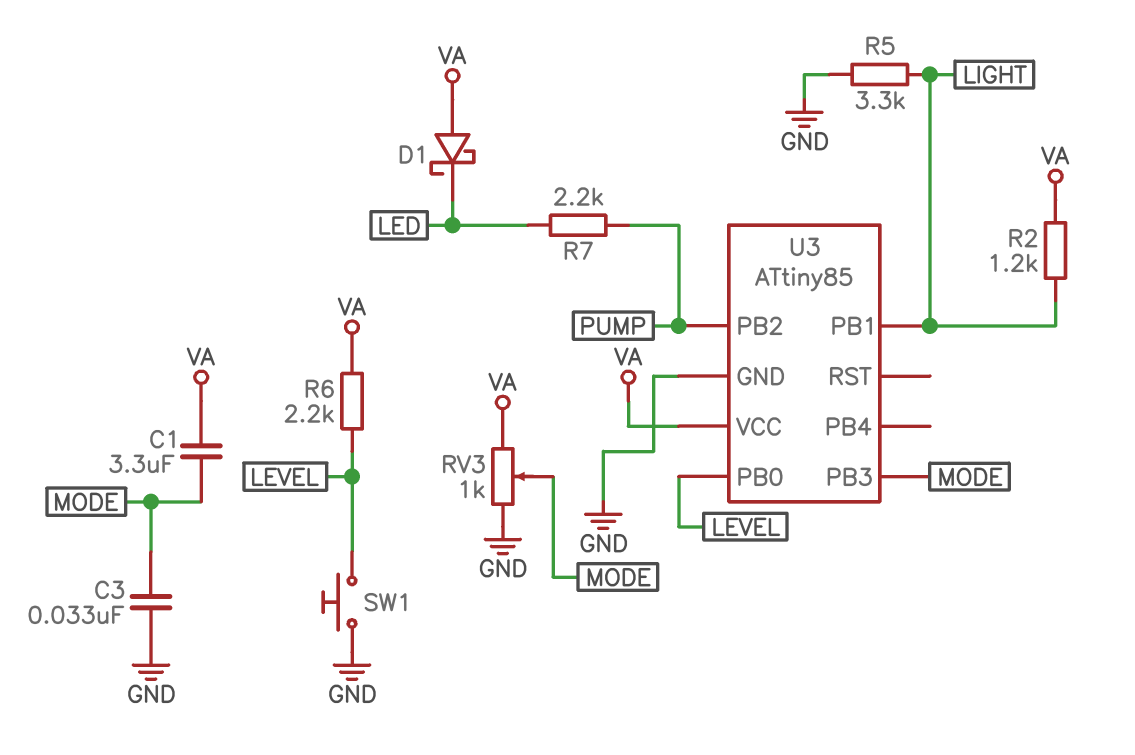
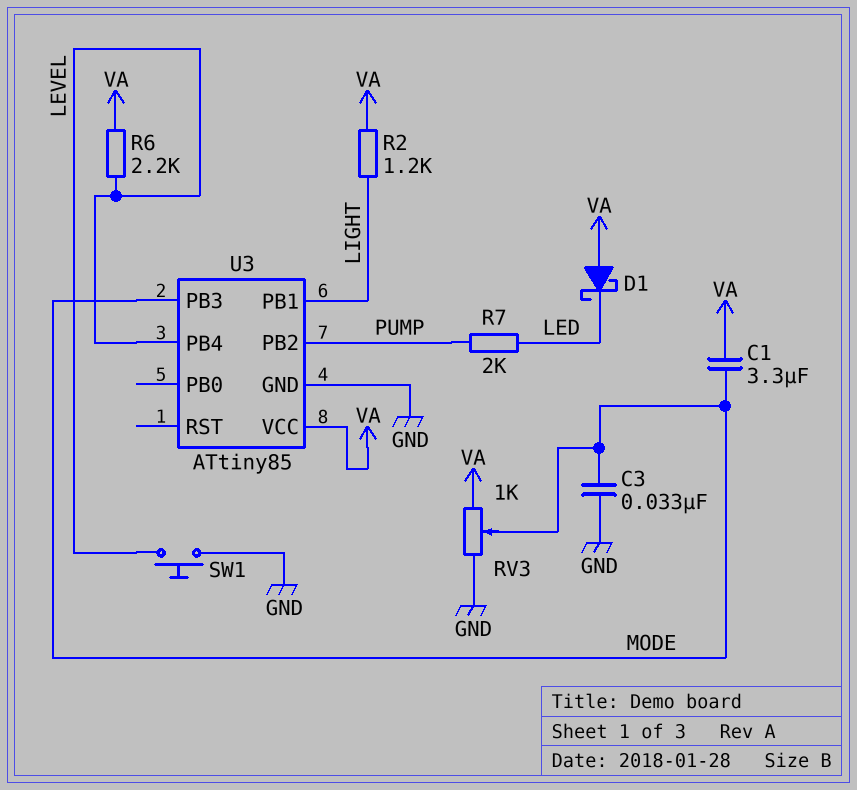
R5: 3.3k (GND, LIGHT) -> none
R7: 2.2k (LED, PUMP) -> 2k (LED, PUMP)
U3 pin PB0: LEVEL -> none
U3 pin PB4: none -> LEVEL

